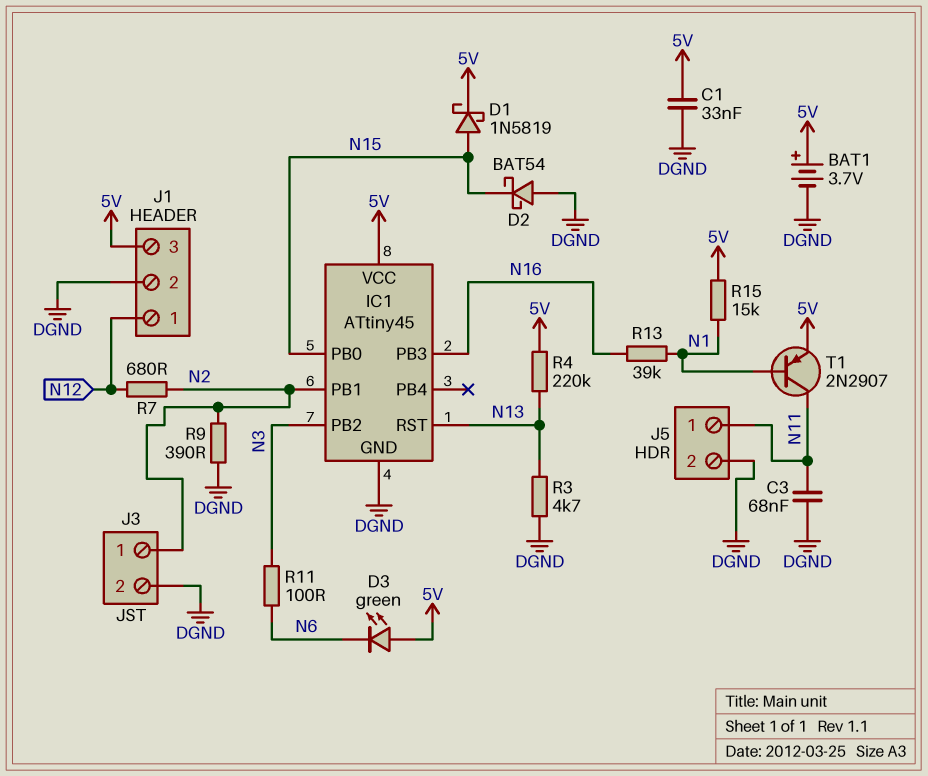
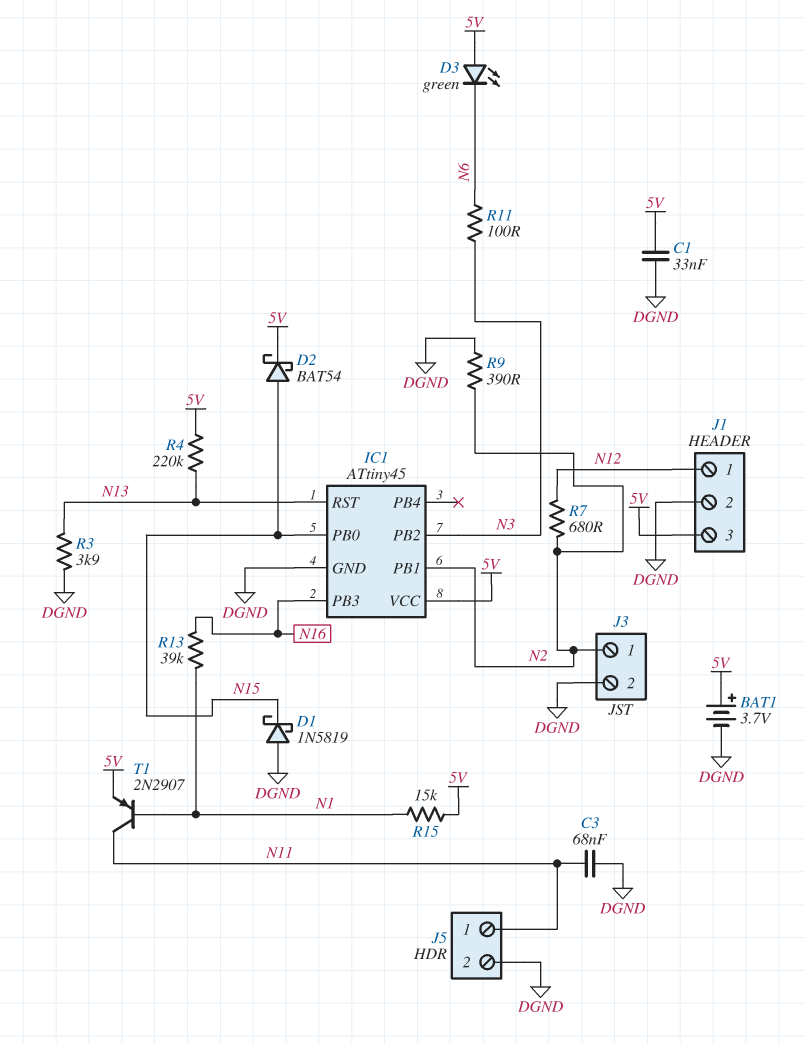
D1: schottky 1N5819 (A N15, K 5V) -> schottky 1N5819 (A DGND, K N15)
D2: schottky BAT54 (A DGND, K N15) -> schottky BAT54 (A N15, K 5V)
R3: 4.7k (DGND, N13) -> 3.9k (DGND, N13)

